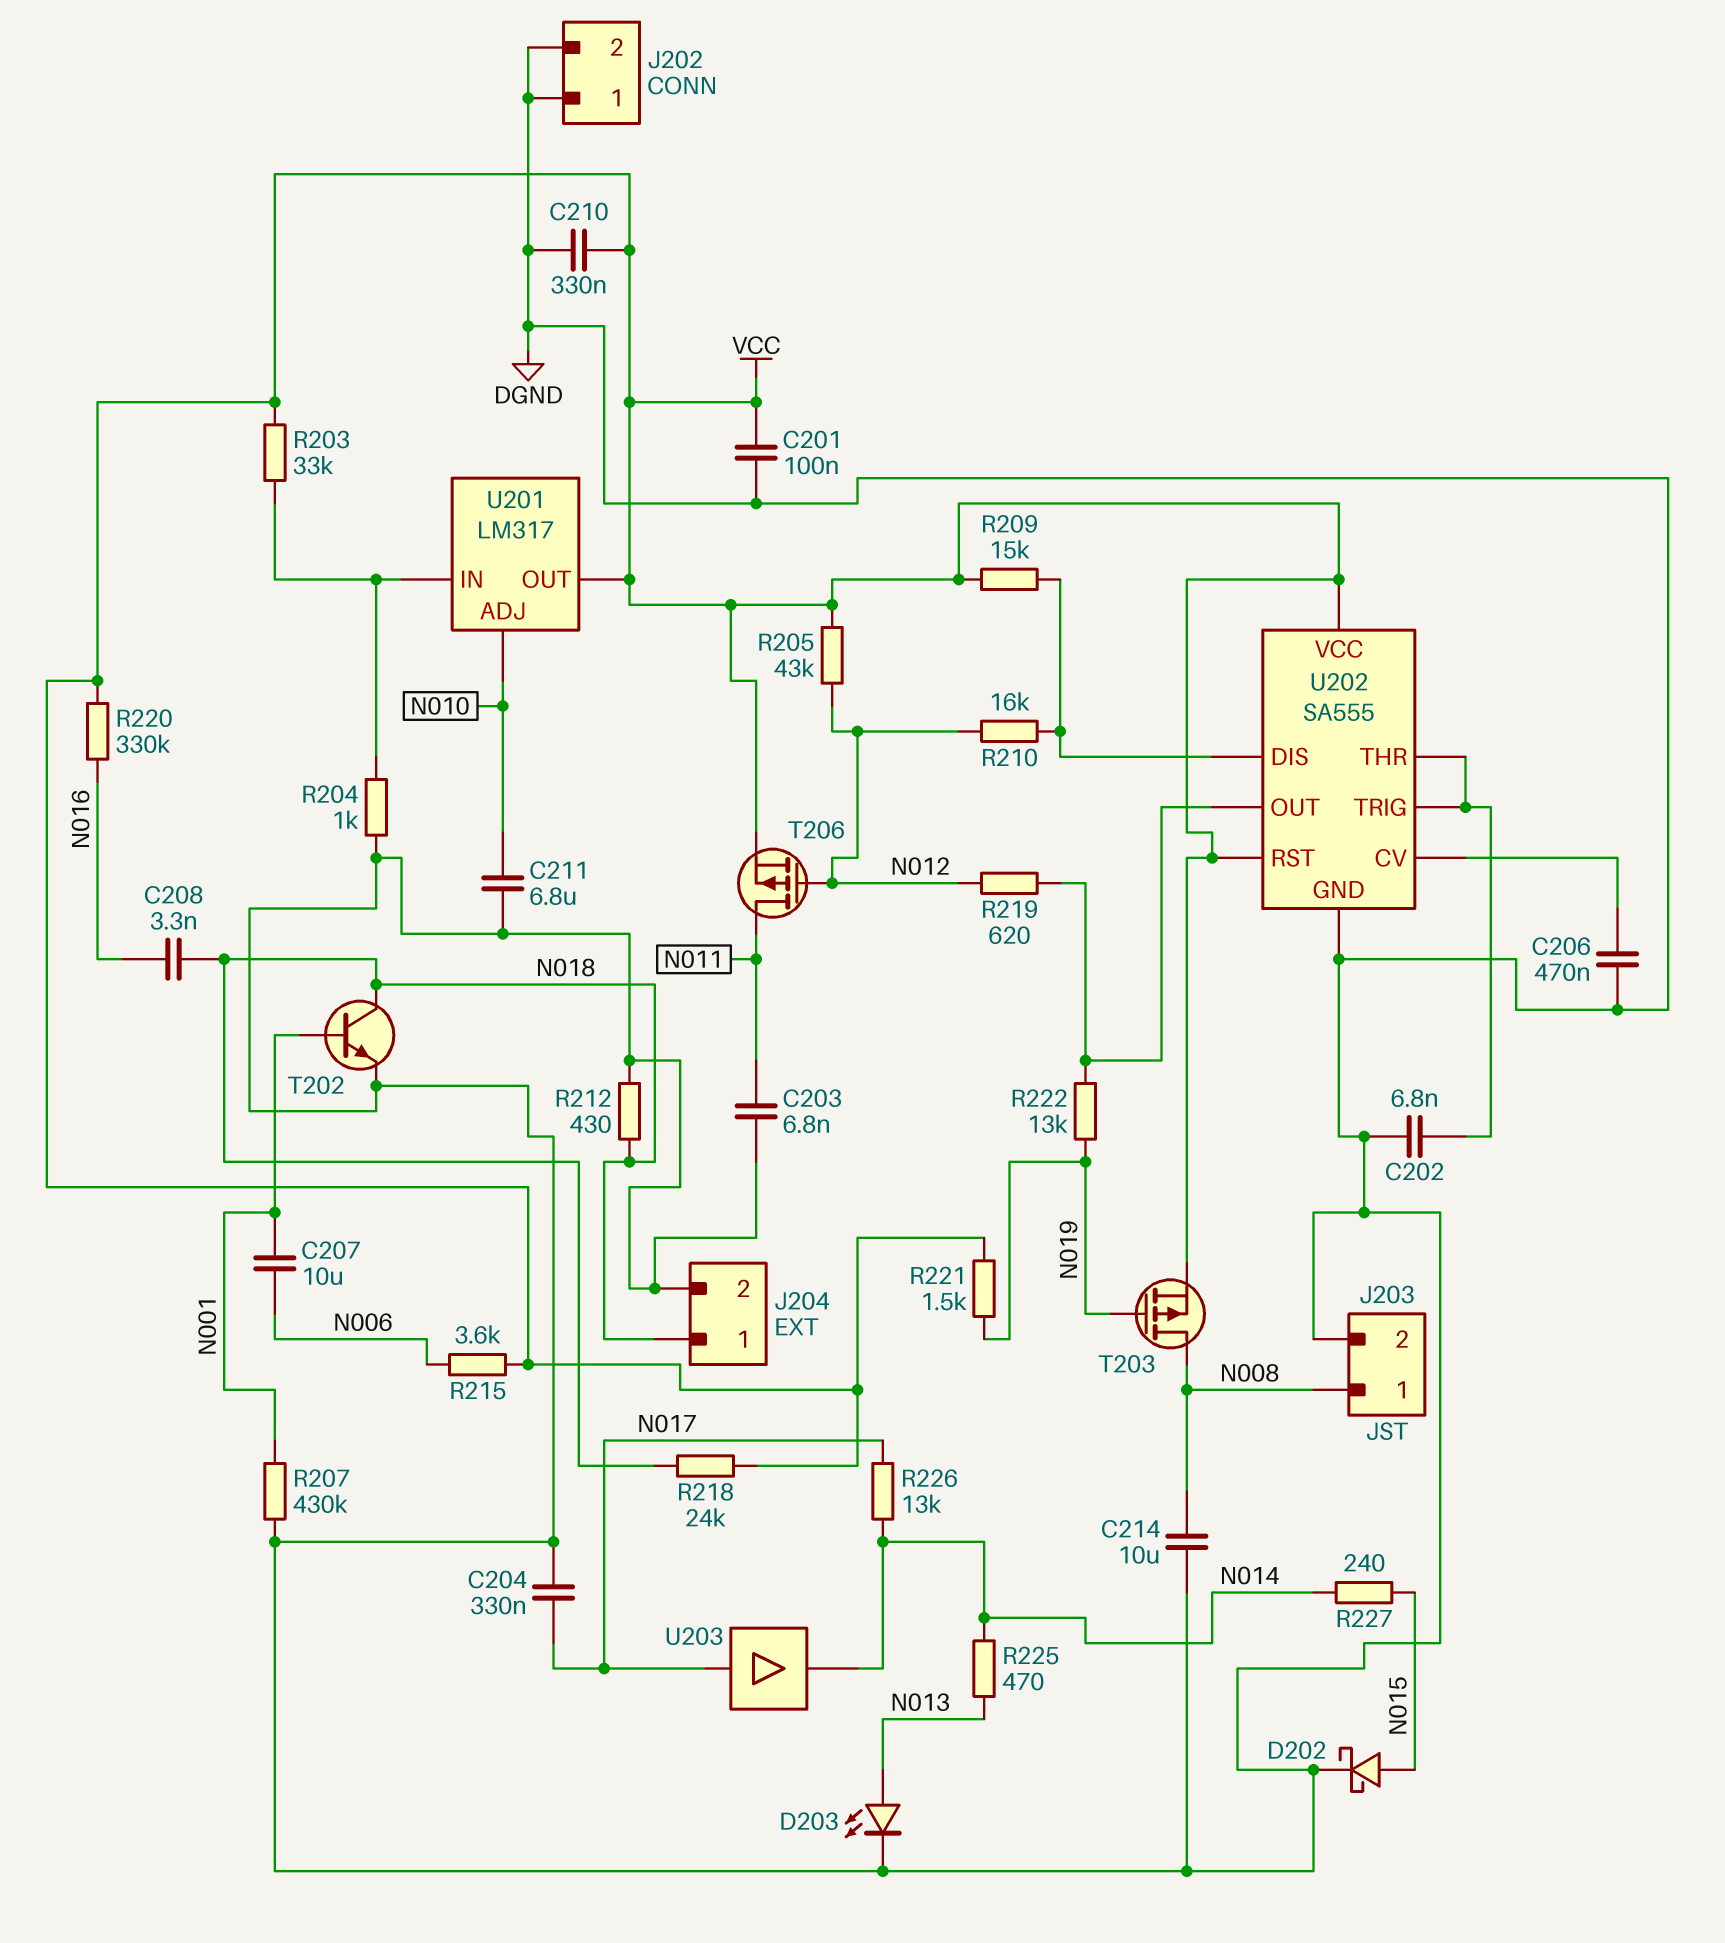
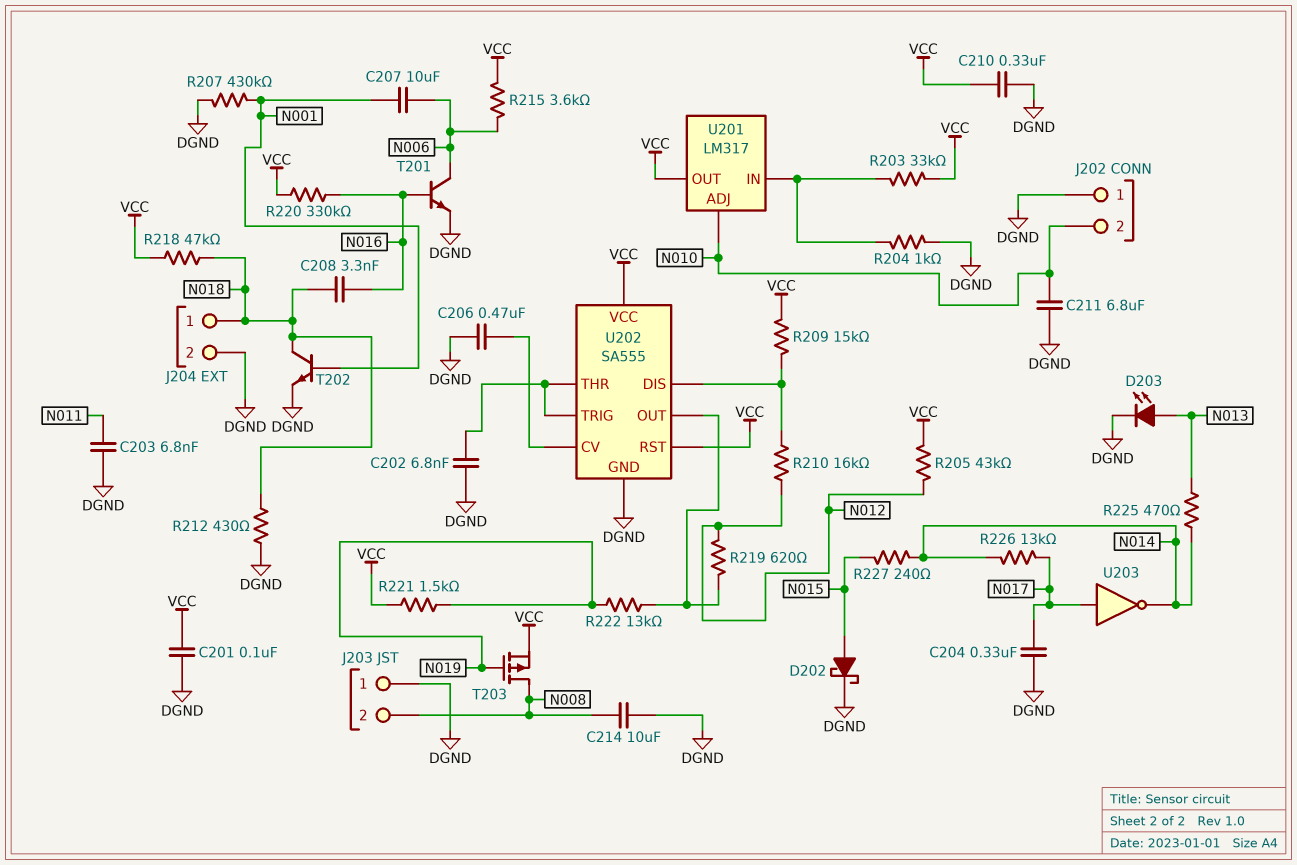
J202 pin 2: DGND -> N010
J203 pin 1: N008 -> DGND
J203 pin 2: DGND -> N008
R218: 24k (N018, VCC) -> 47k (N018, VCC)
T201: none -> NPN (B N016, C N006, E DGND)
T206: PMOS (G N012, D N011, S VCC) -> none
U203: buffer (in N017, out N014) -> NOT (in N017, out N014)

